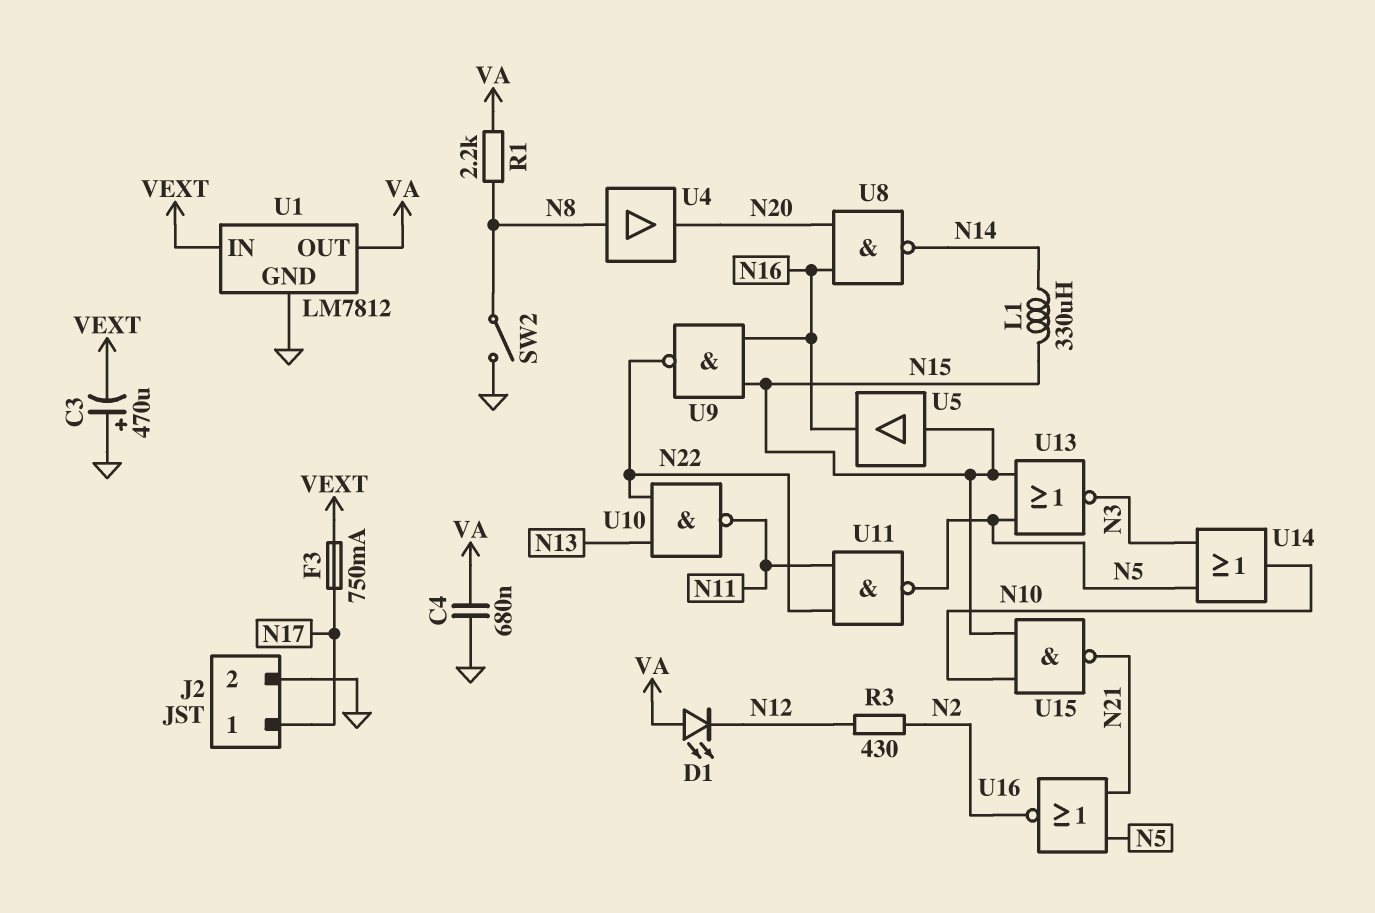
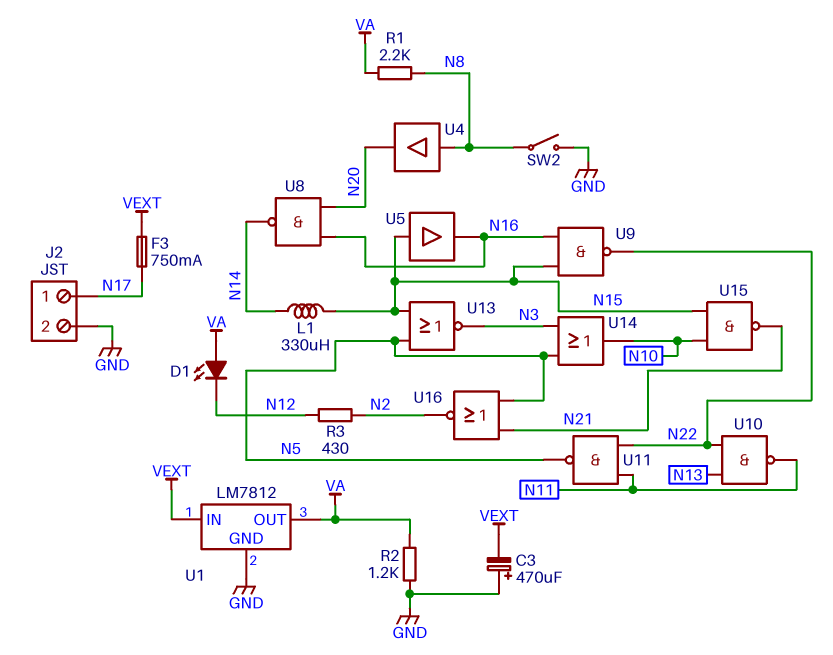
C4: 680nF (GND, VA) -> none
R2: none -> 1.2k (GND, VA)

